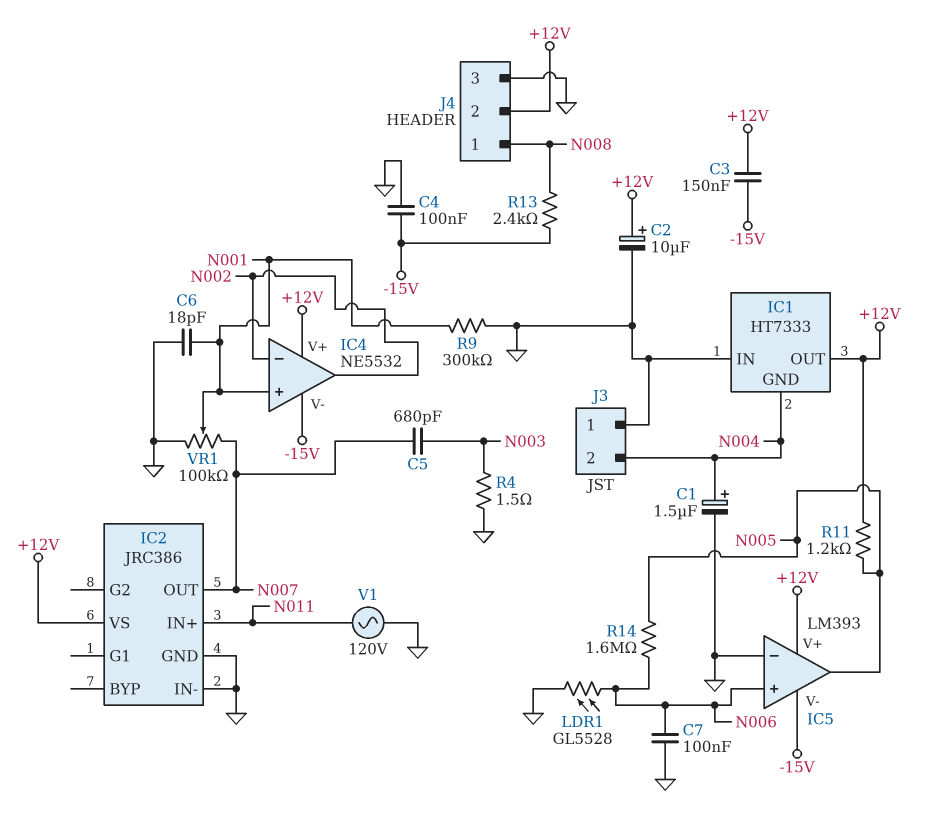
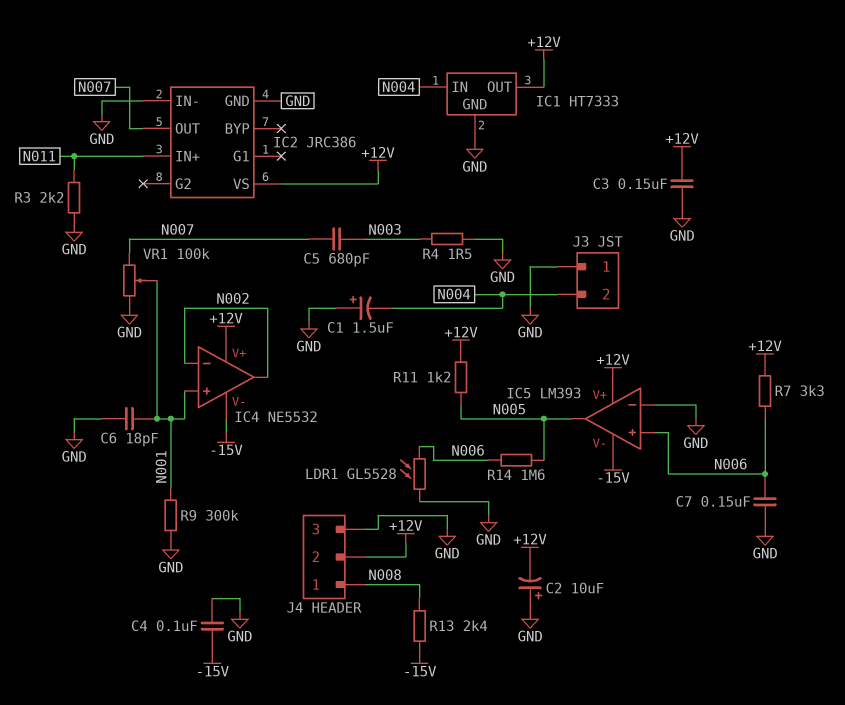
C1: 1.5uF (plus N004, minus GND) -> 1.5uF (plus GND, minus N004)
C2: 10uF (plus +12V, minus GND) -> 10uF (plus GND, minus +12V)
C3: 150nF (+12V, -15V) -> 150nF (+12V, GND)
C7: 100nF (GND, N006) -> 150nF (GND, N006)
IC1 pin GND: N004 -> GND
IC1 pin IN: GND -> N004
R3: none -> 2.2k (GND, N011)
R7: none -> 3.3k (+12V, N006)
V1: AC 120V (GND, N011) -> none

